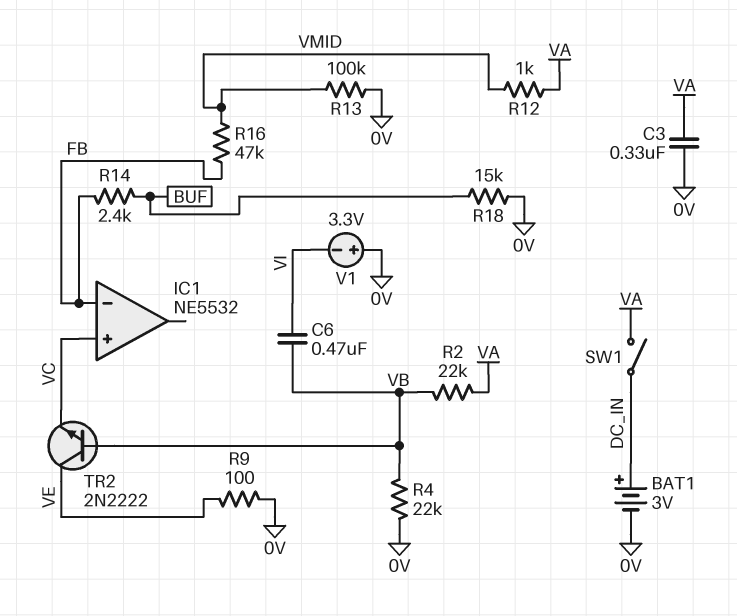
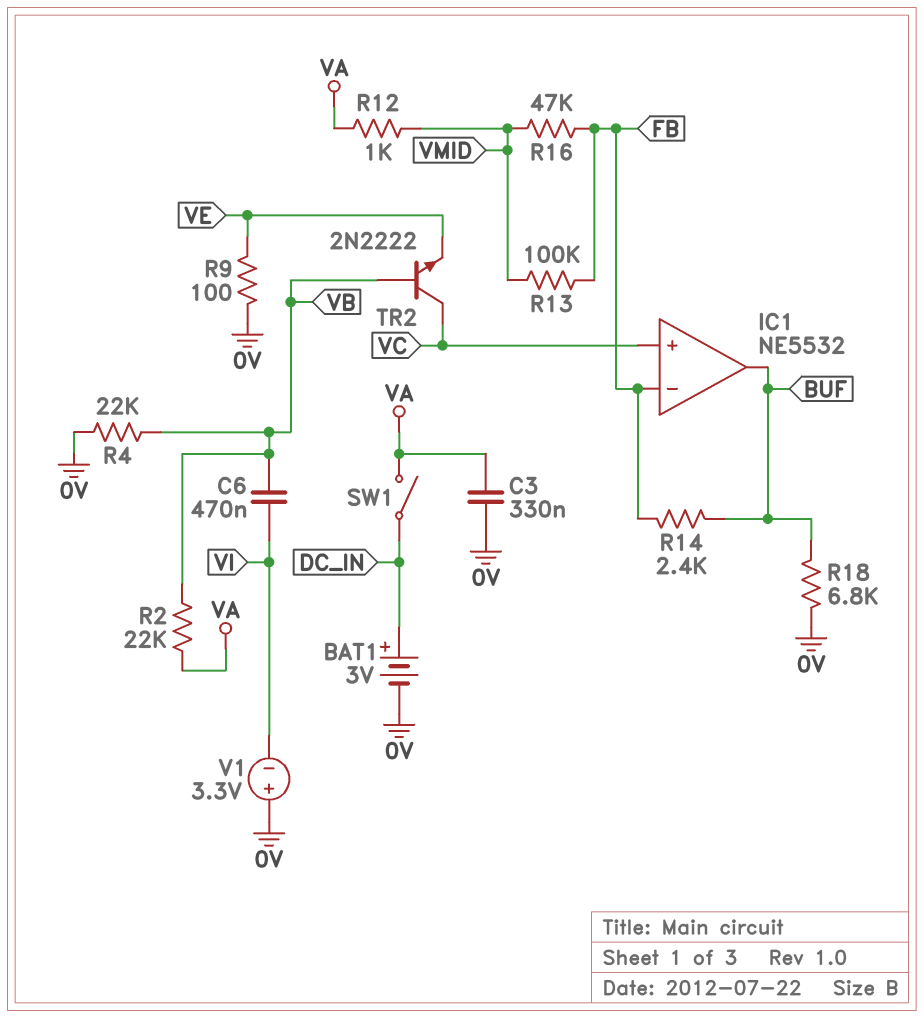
IC1 pin out: none -> BUF
R13: 100k (0V, VMID) -> 100k (FB, VMID)
R18: 15k (0V, BUF) -> 6.8k (0V, BUF)
TR2: NPN 2N2222 (B VB, C VE, E VC) -> NPN 2N2222 (B VB, C VC, E VE)

